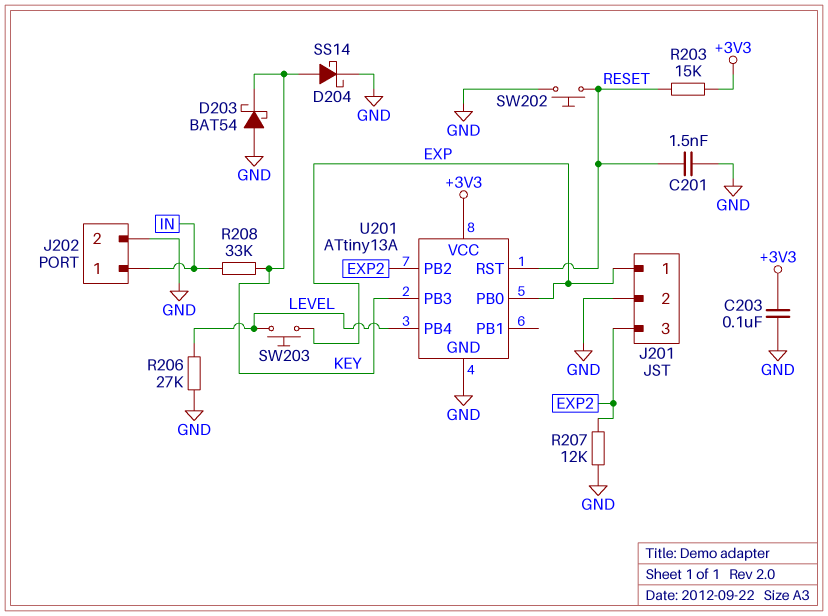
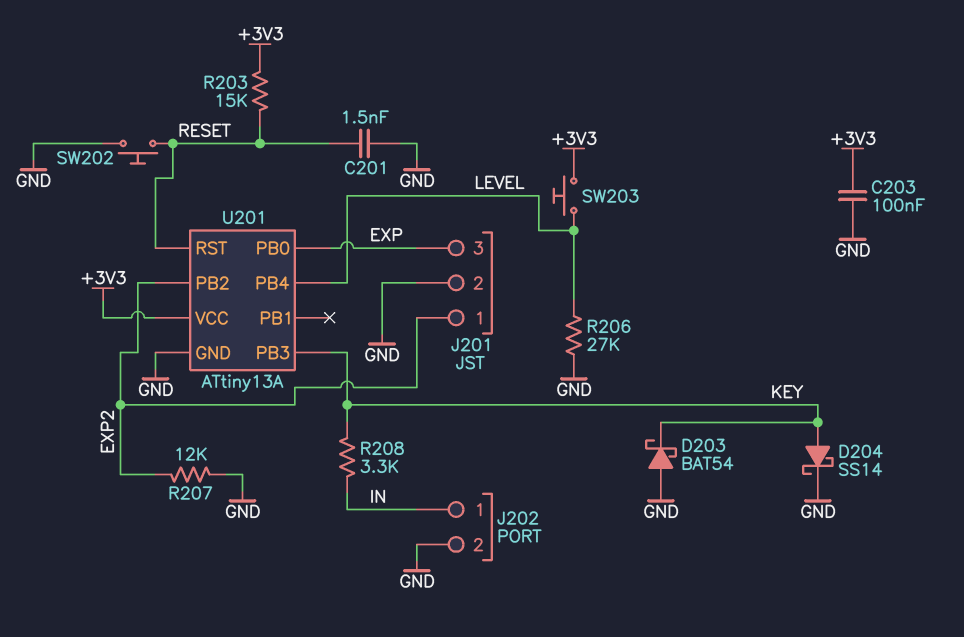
J201 pin 1: EXP -> EXP2
J201 pin 3: EXP2 -> EXP
R208: 33k (IN, KEY) -> 3.3k (IN, KEY)
SW203: button (EXP, LEVEL) -> button (+3V3, LEVEL)

